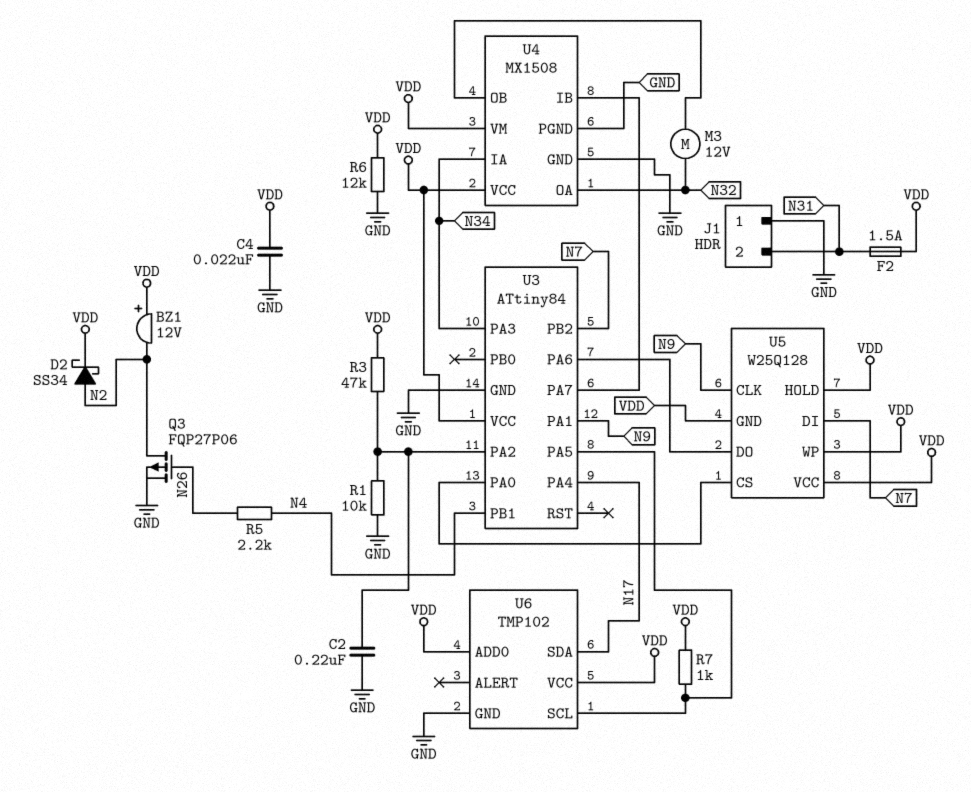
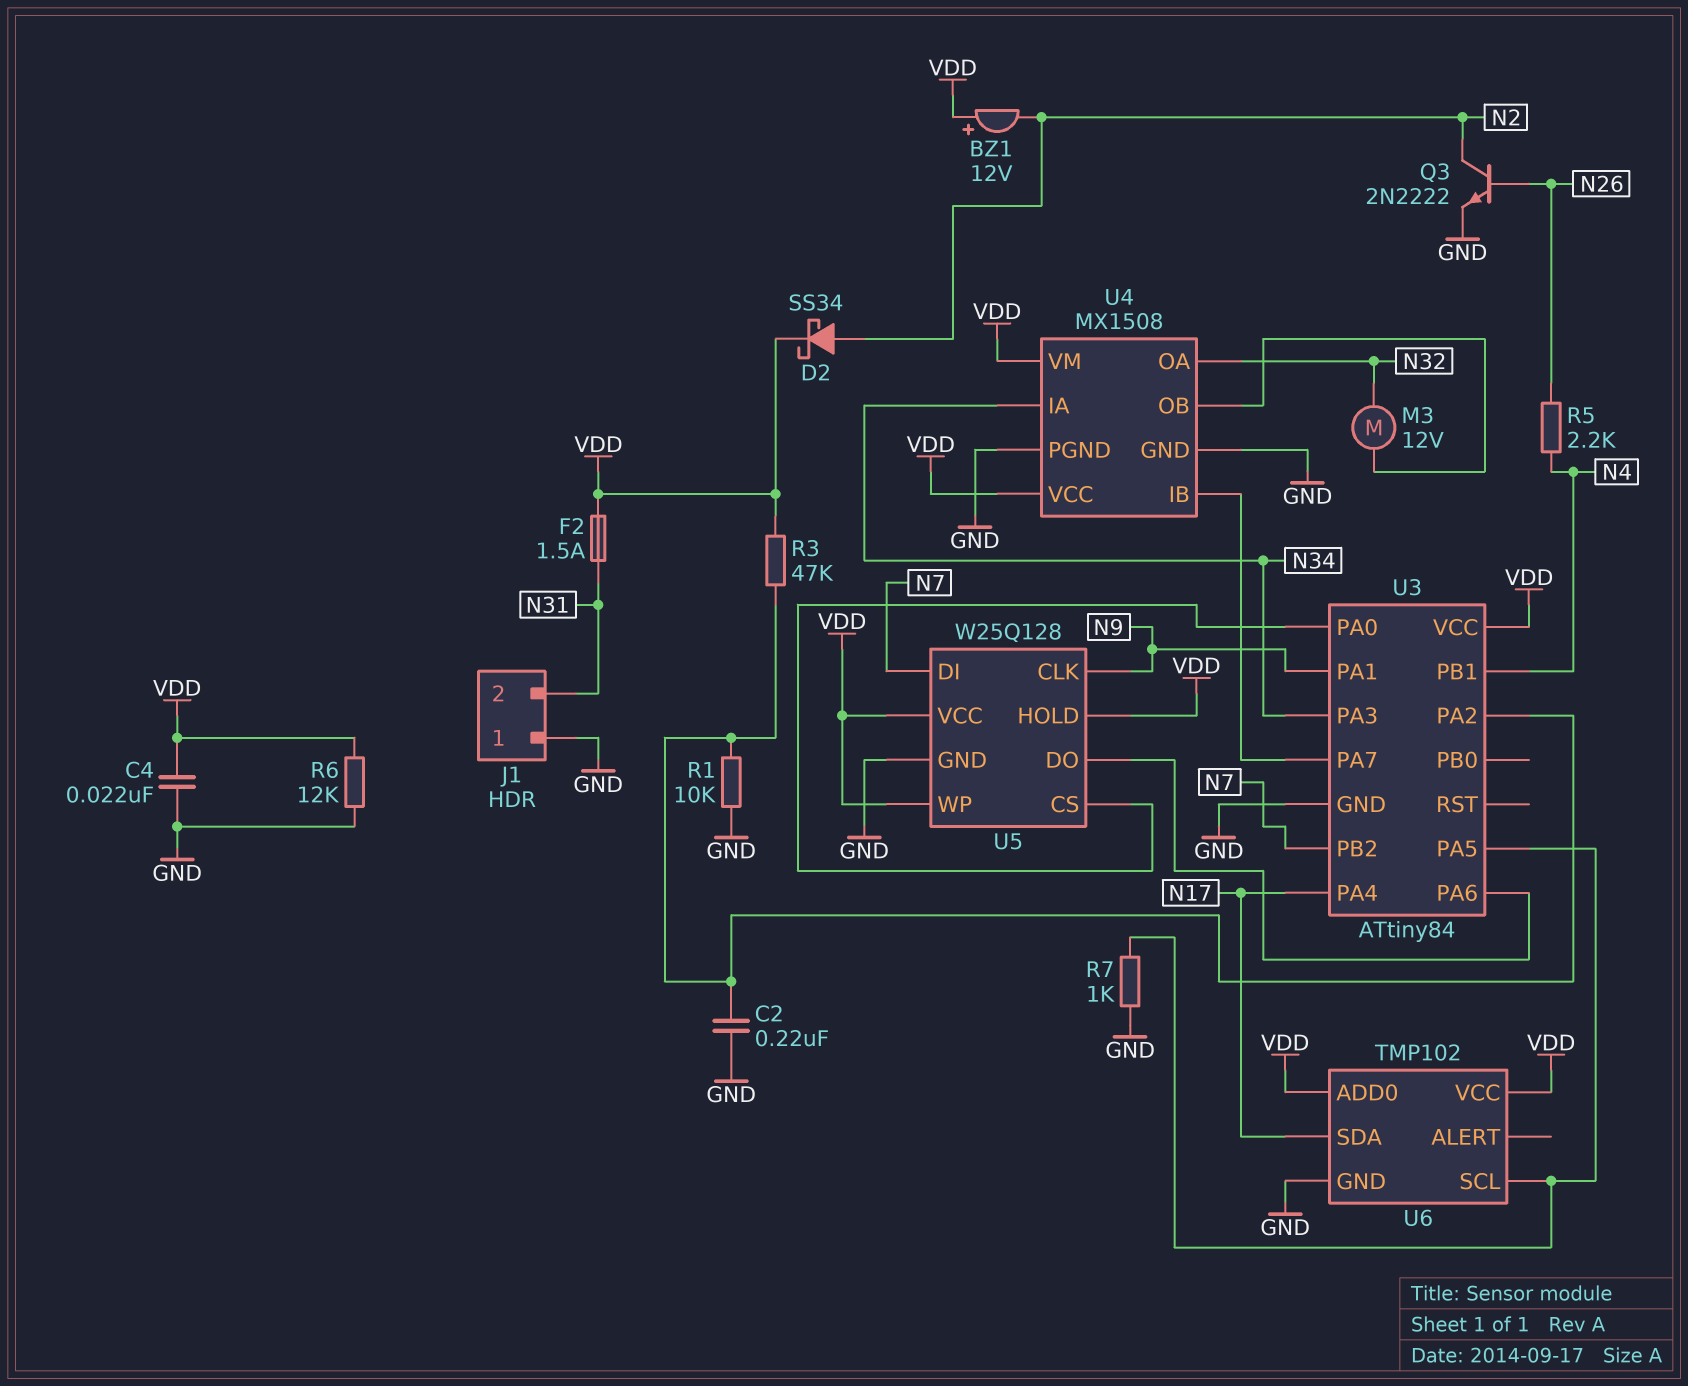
Q3: PMOS FQP27P06 (G N26, D N2, S GND) -> NPN 2N2222 (B N26, C N2, E GND)
R7: 1k (U3/PA5, VDD) -> 1k (GND, U3/PA5)
U5 pin GND: VDD -> GND

